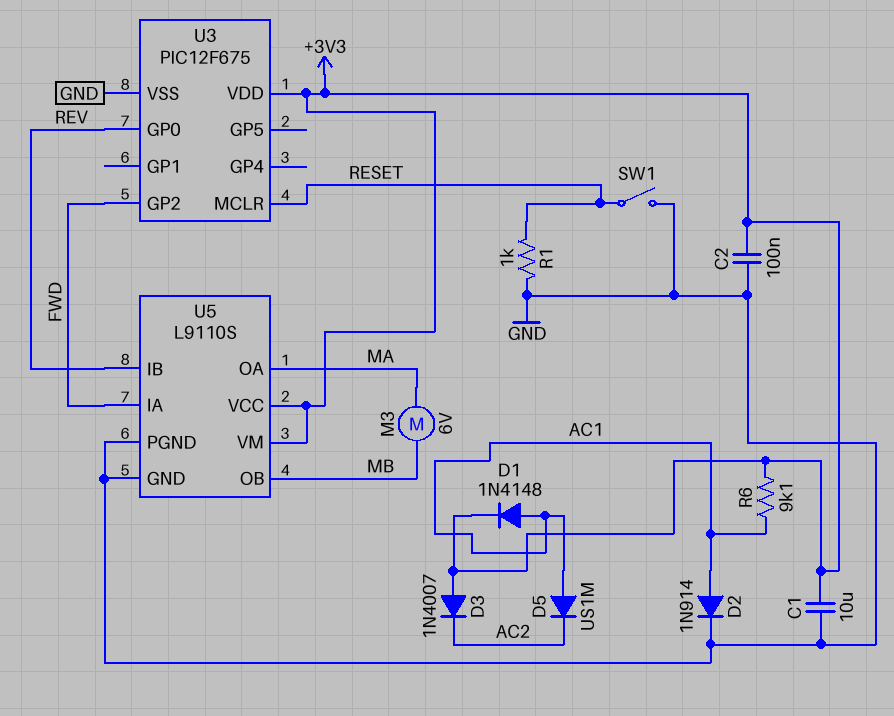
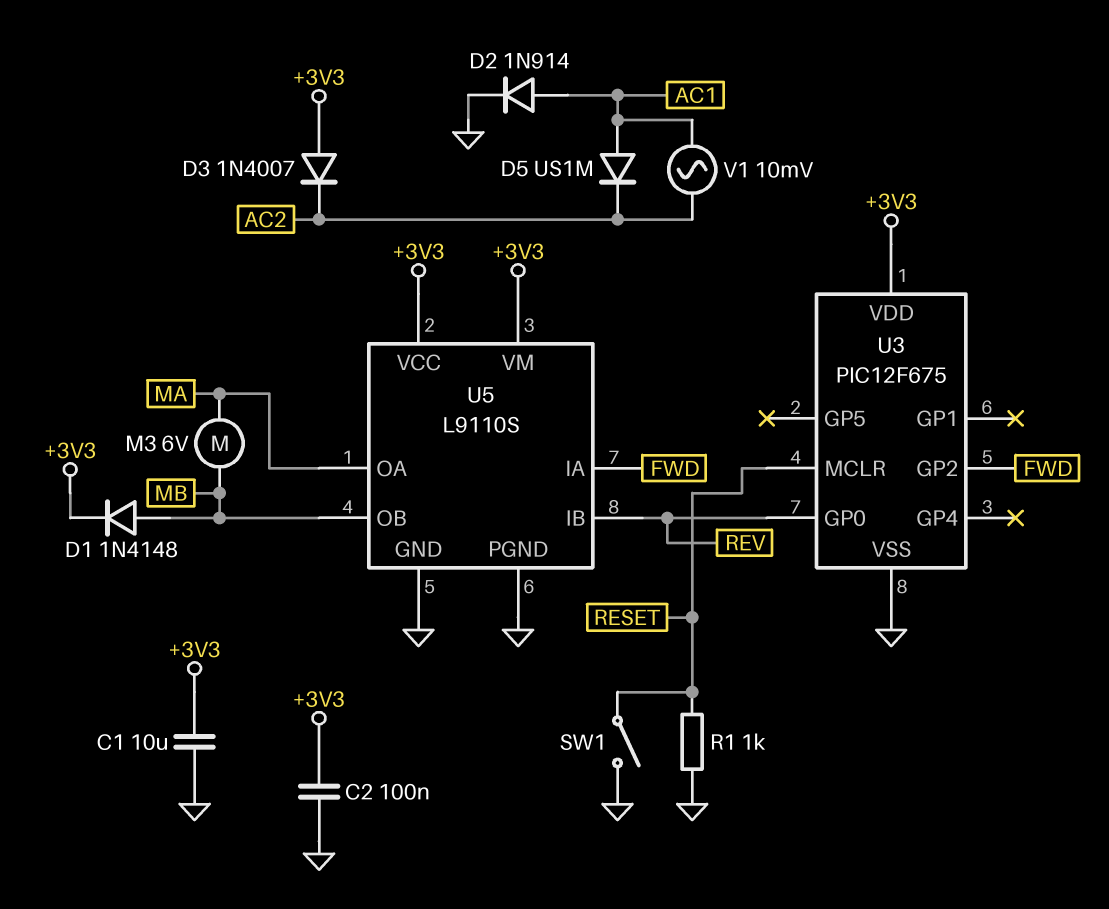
D1: diode 1N4148 (A AC1, K +3V3) -> diode 1N4148 (A MB, K +3V3)
R6: 9.1k (+3V3, AC1) -> none
V1: none -> AC 10mV (AC1, AC2)

